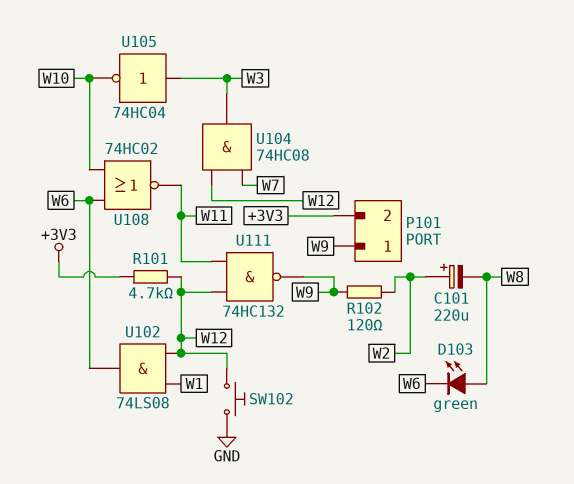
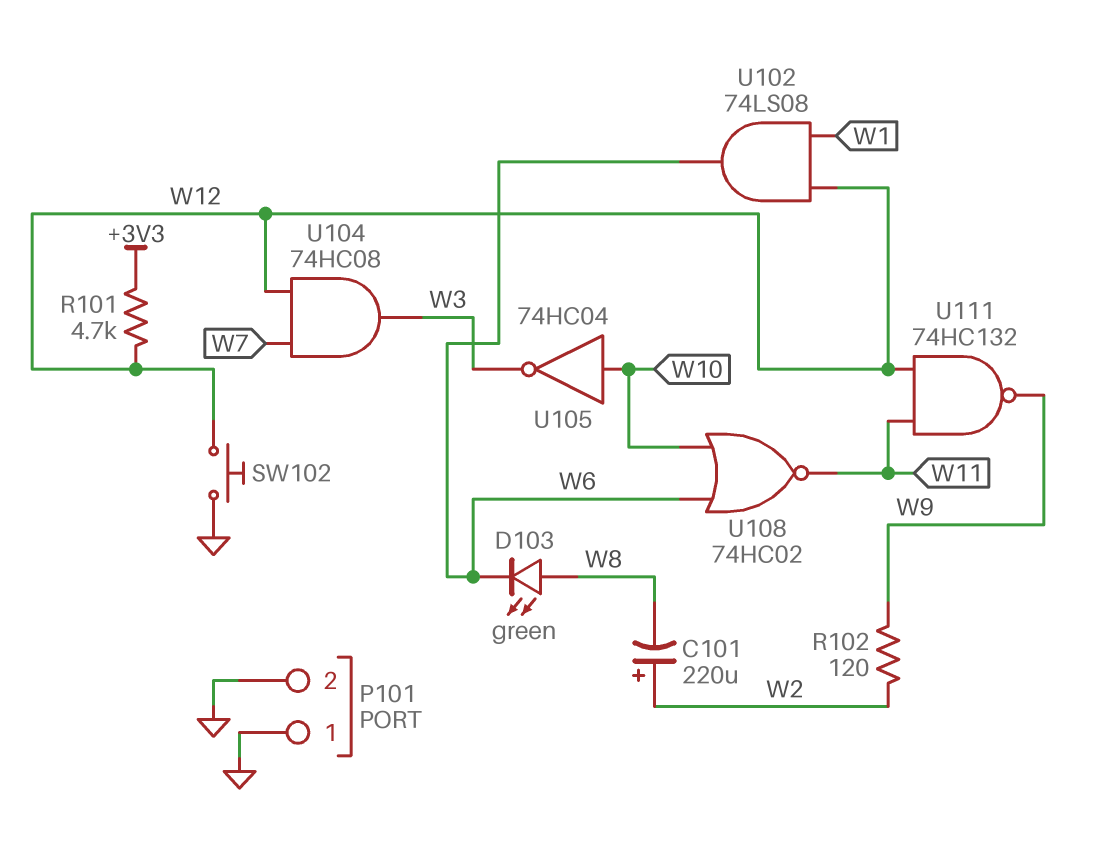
P101 pin 1: W9 -> GND
P101 pin 2: +3V3 -> GND
U105: NOT 74HC04 (in W3, out W10) -> NOT 74HC04 (in W10, out W3)

